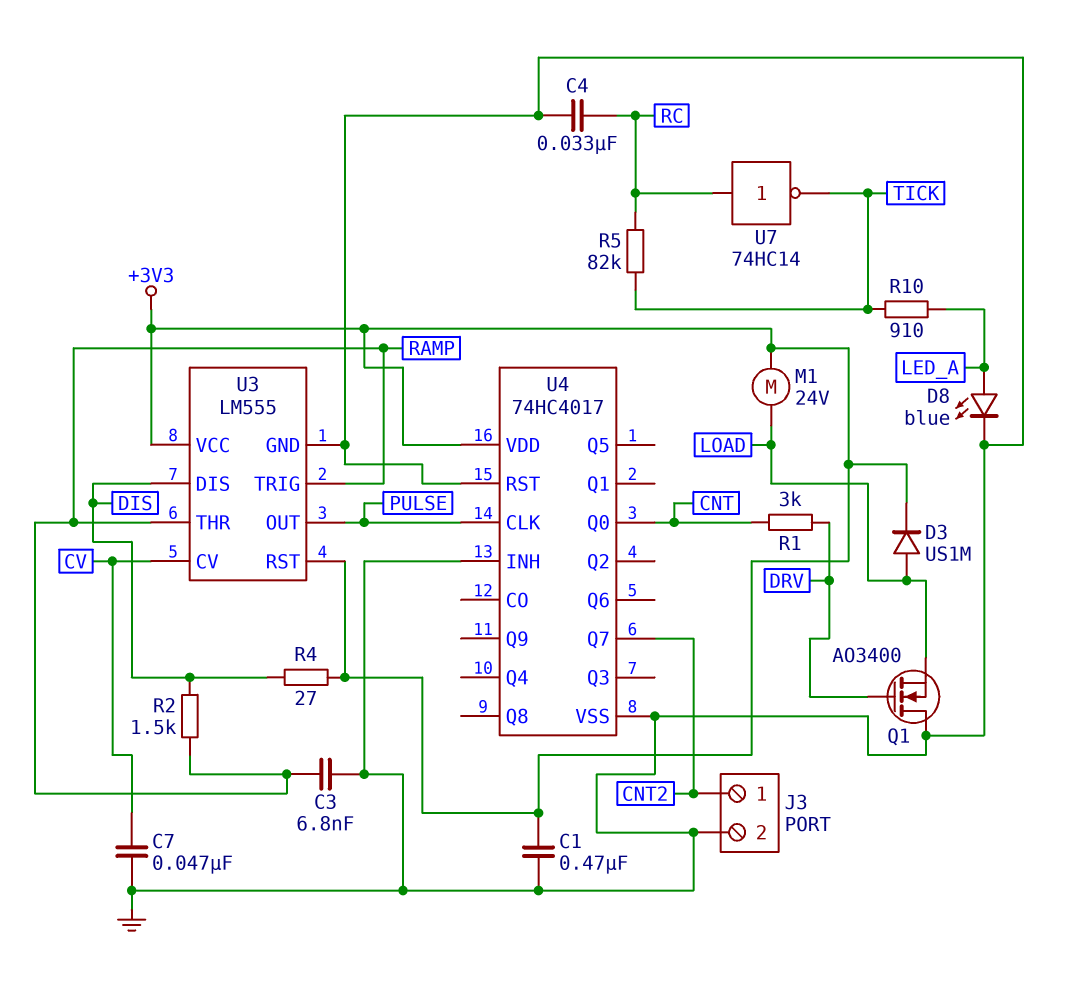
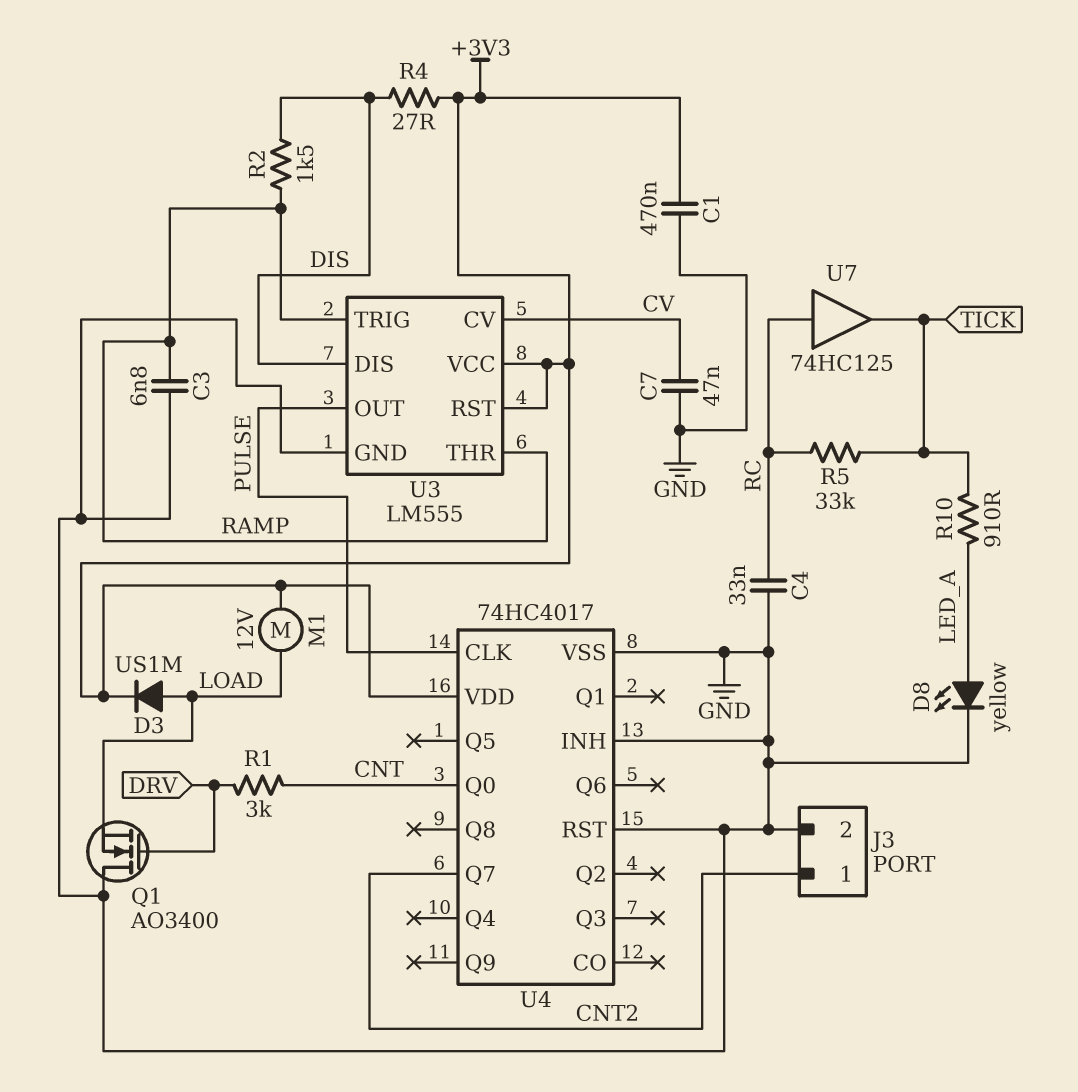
D8: LED blue (A LED_A, K GND) -> LED yellow (A LED_A, K GND)
M1: motor 24V (+3V3, LOAD) -> motor 12V (+3V3, LOAD)
R5: 82k (RC, TICK) -> 33k (RC, TICK)
U7: NOT 74HC14 (in RC, out TICK) -> buffer 74HC125 (in RC, out TICK)

